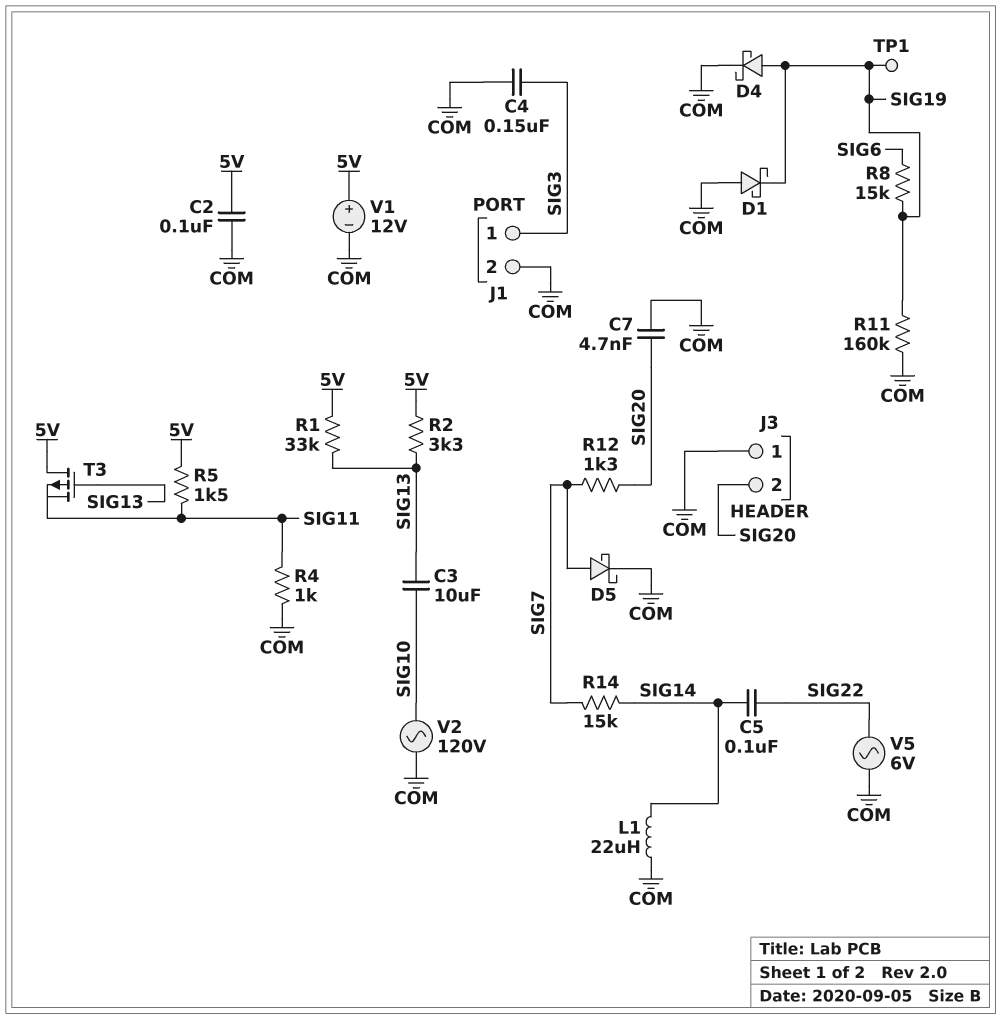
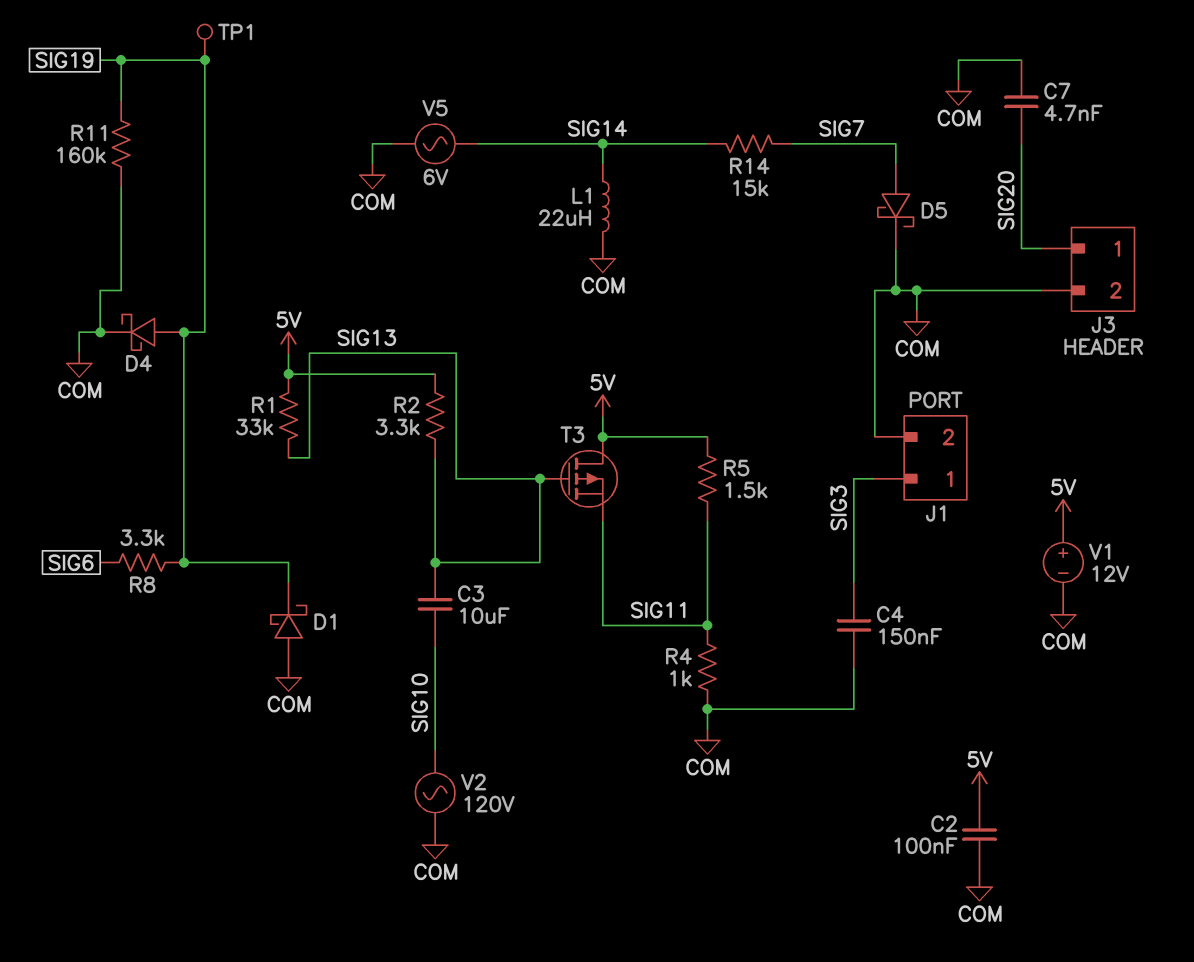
C5: 100nF (SIG14, SIG22) -> none
J3 pin 1: COM -> SIG20
J3 pin 2: SIG20 -> COM
R8: 15k (SIG6, SIG19) -> 3.3k (SIG6, SIG19)
R12: 1.3k (SIG7, SIG20) -> none
V5: AC 6V (COM, SIG22) -> AC 6V (COM, SIG14)

